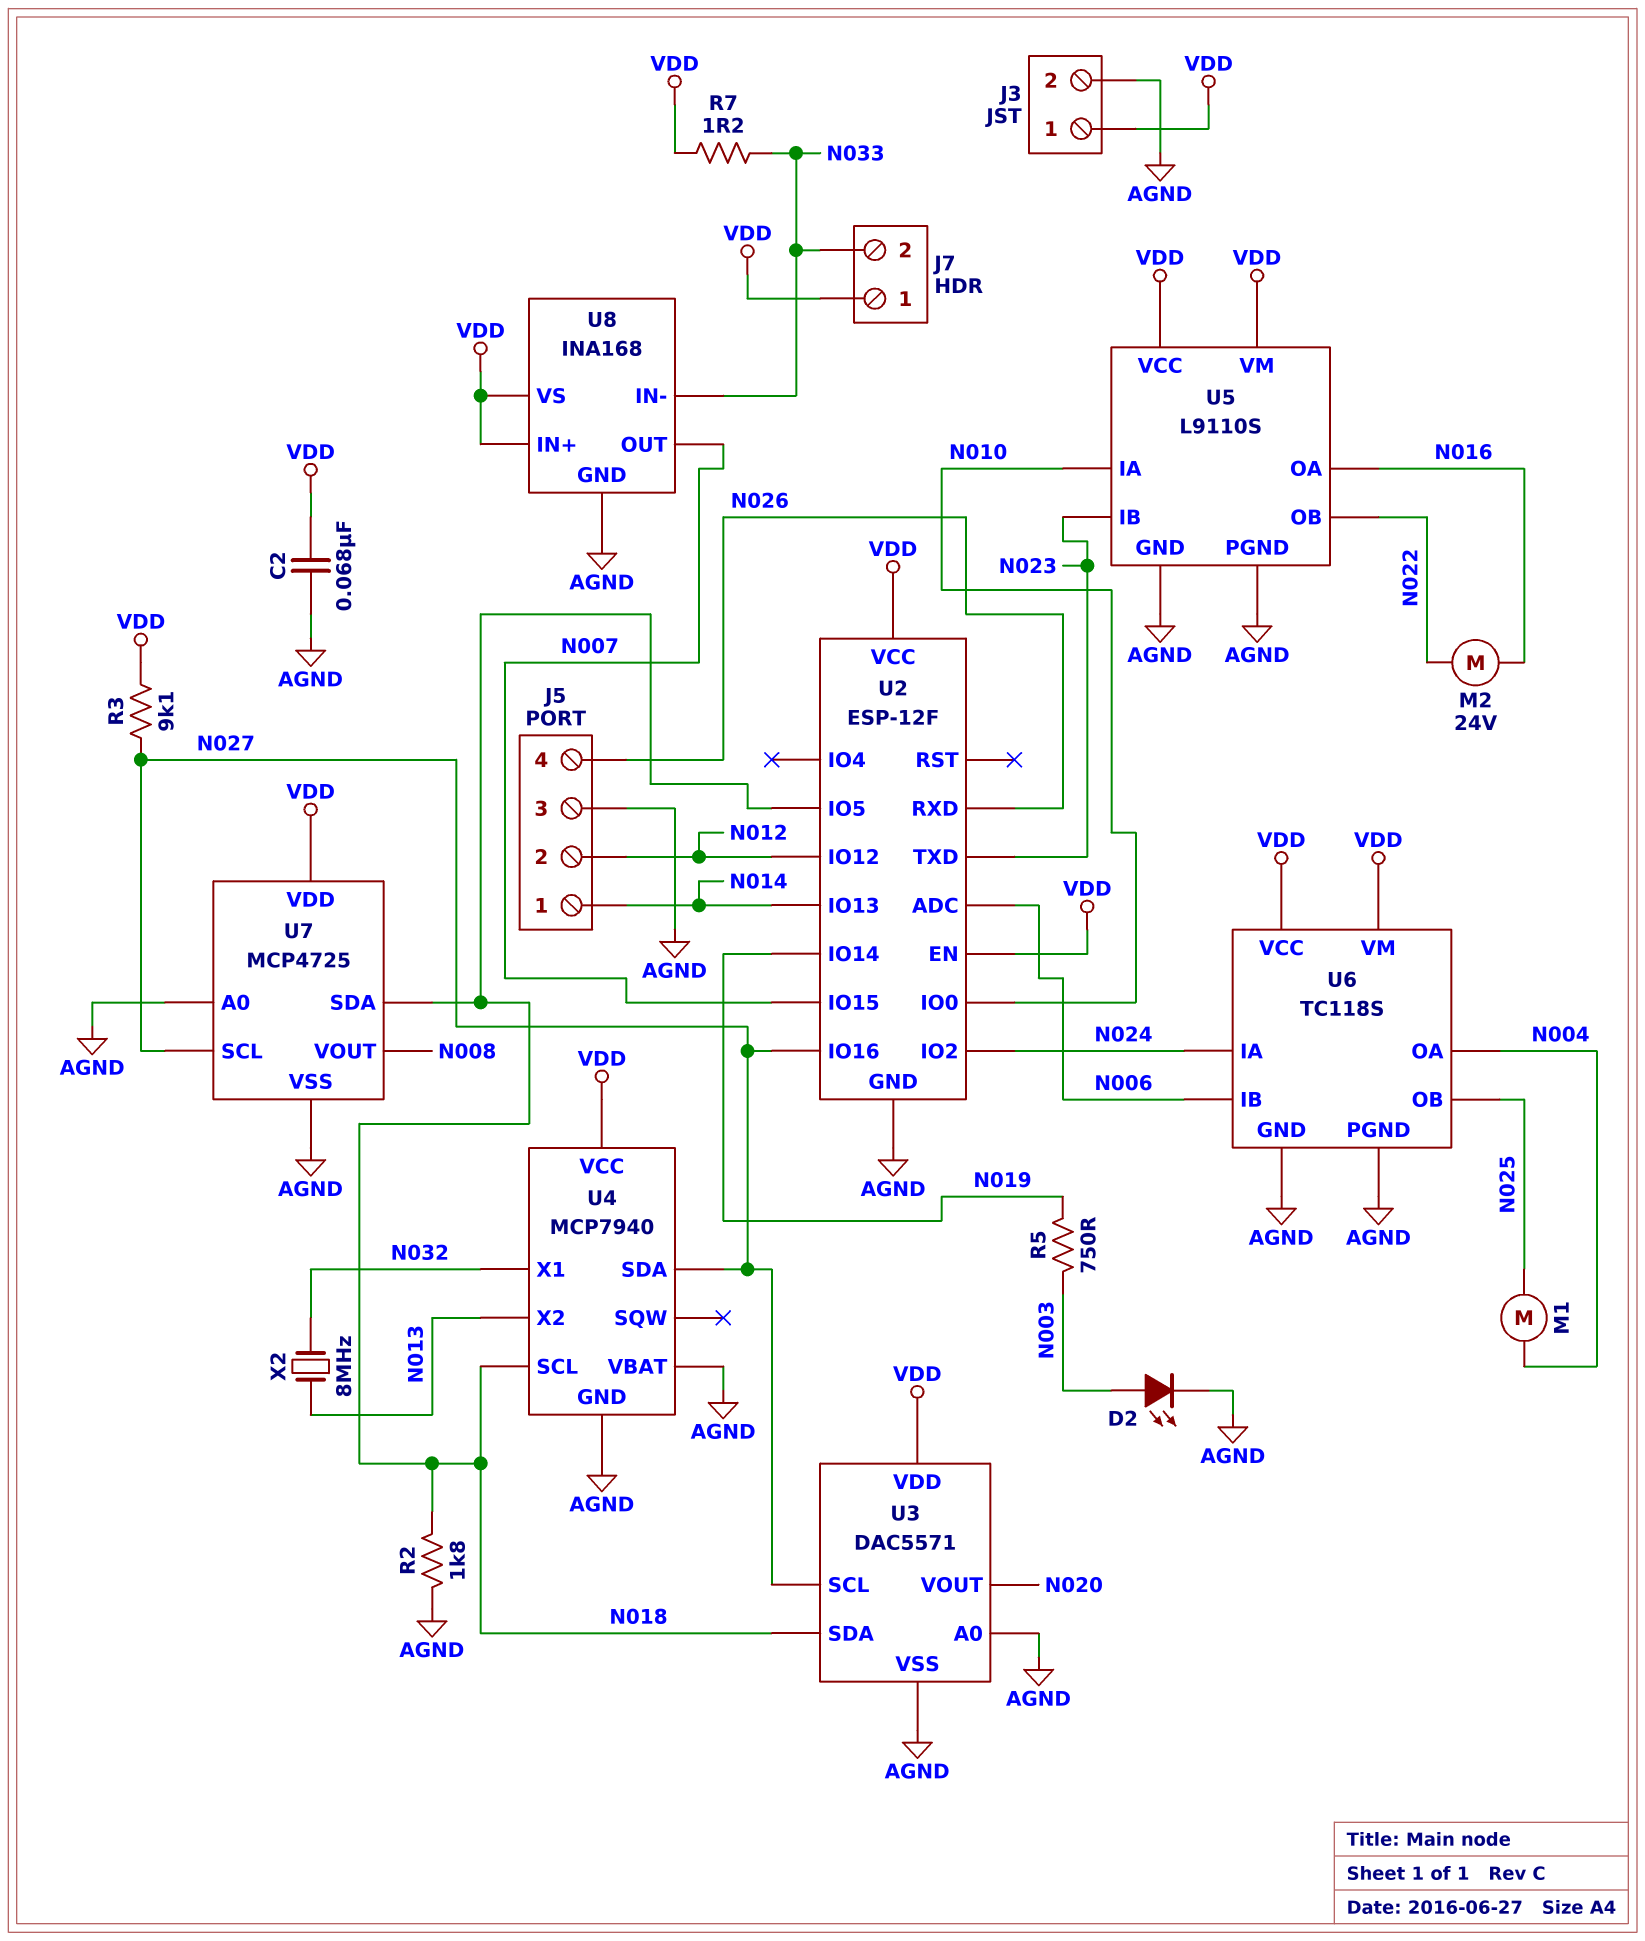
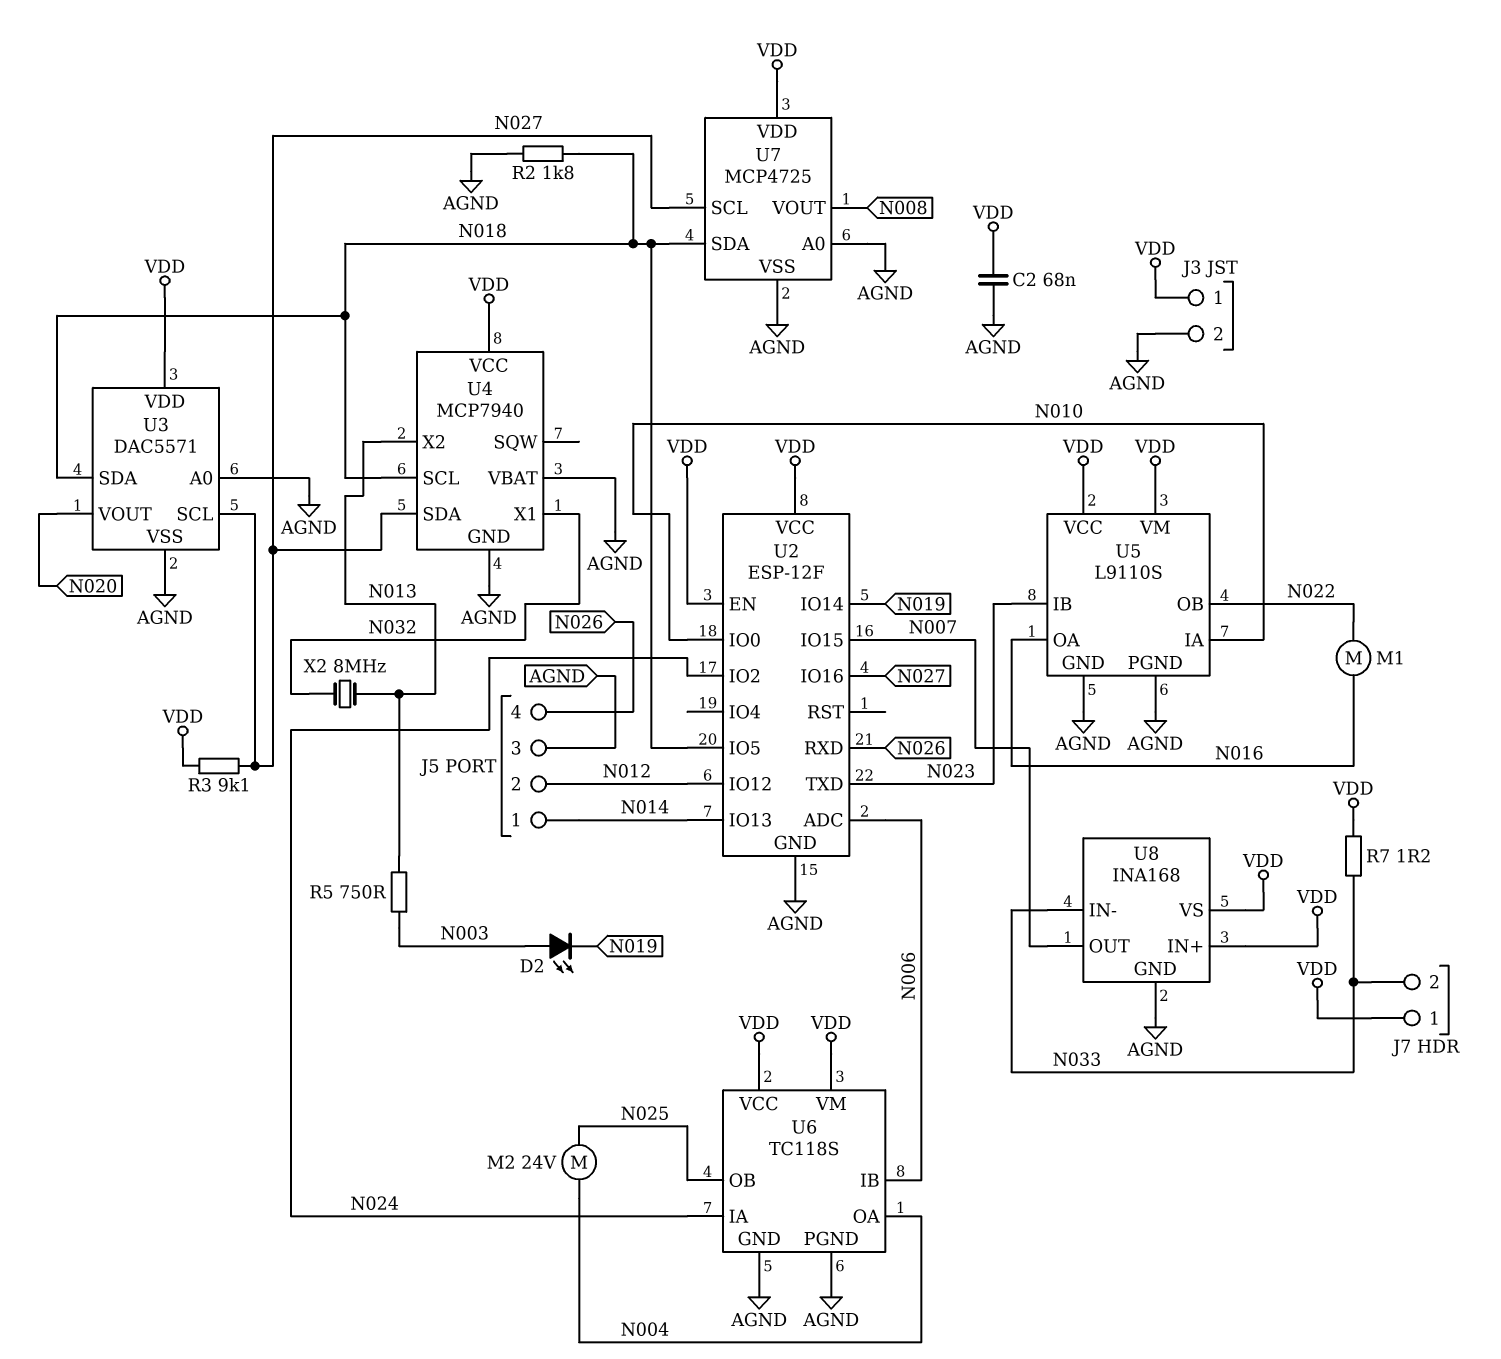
D2: LED (A N003, K AGND) -> LED (A N003, K N019)
M1: motor (N004, N025) -> motor (N016, N022)
M2: motor 24V (N016, N022) -> motor 24V (N004, N025)
R5: 750 (N003, N019) -> 750 (N003, N013)

